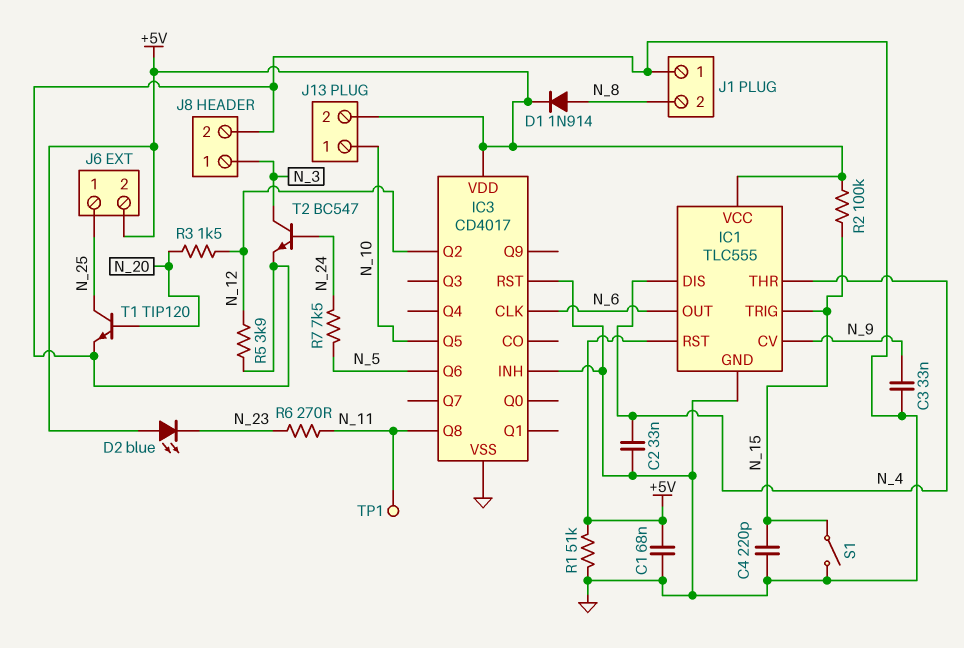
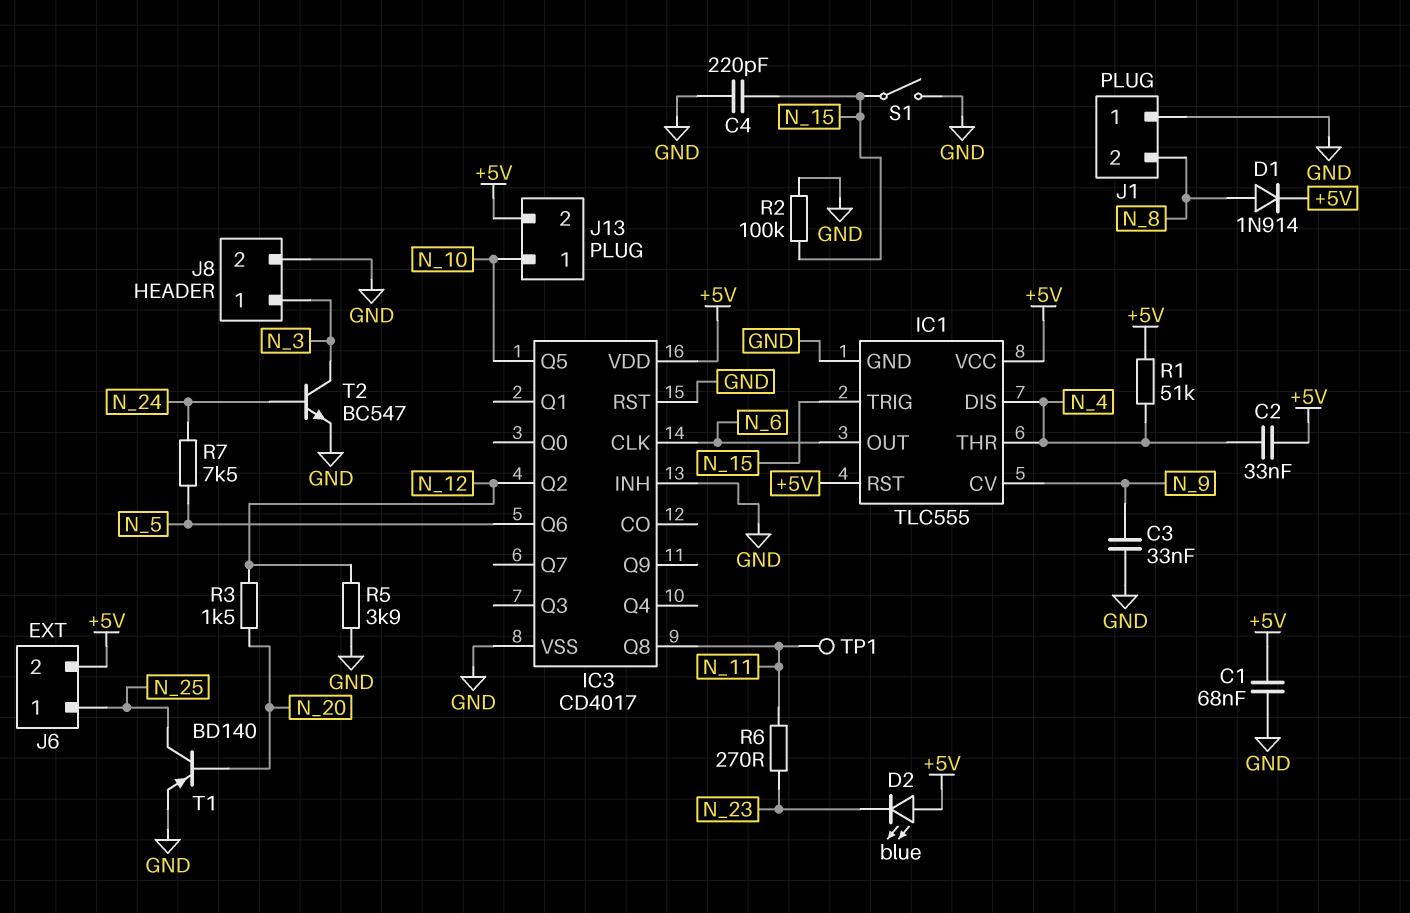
C2: 33nF (GND, N_4) -> 33nF (+5V, N_4)
R1: 51k (+5V, GND) -> 51k (+5V, N_4)
R2: 100k (+5V, N_15) -> 100k (GND, N_15)
T1: NPN TIP120 (B N_20, C N_25, E GND) -> PNP BD140 (B N_20, C N_25, E GND)

